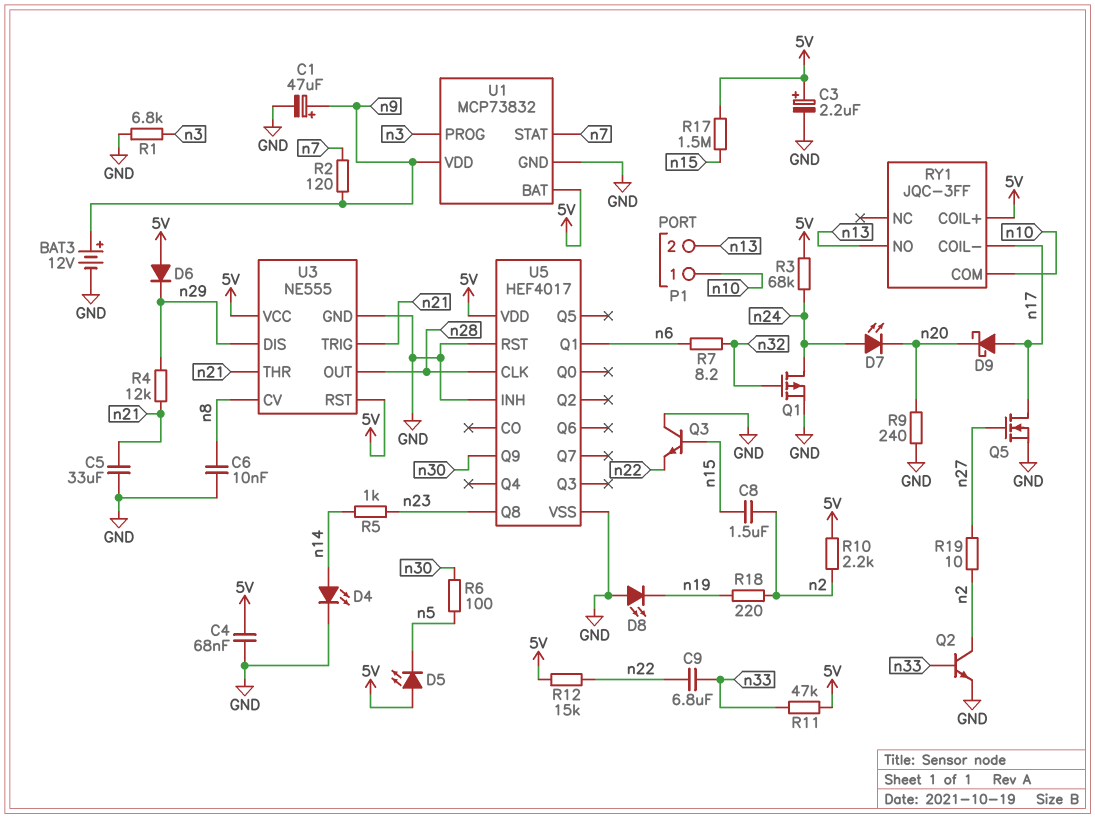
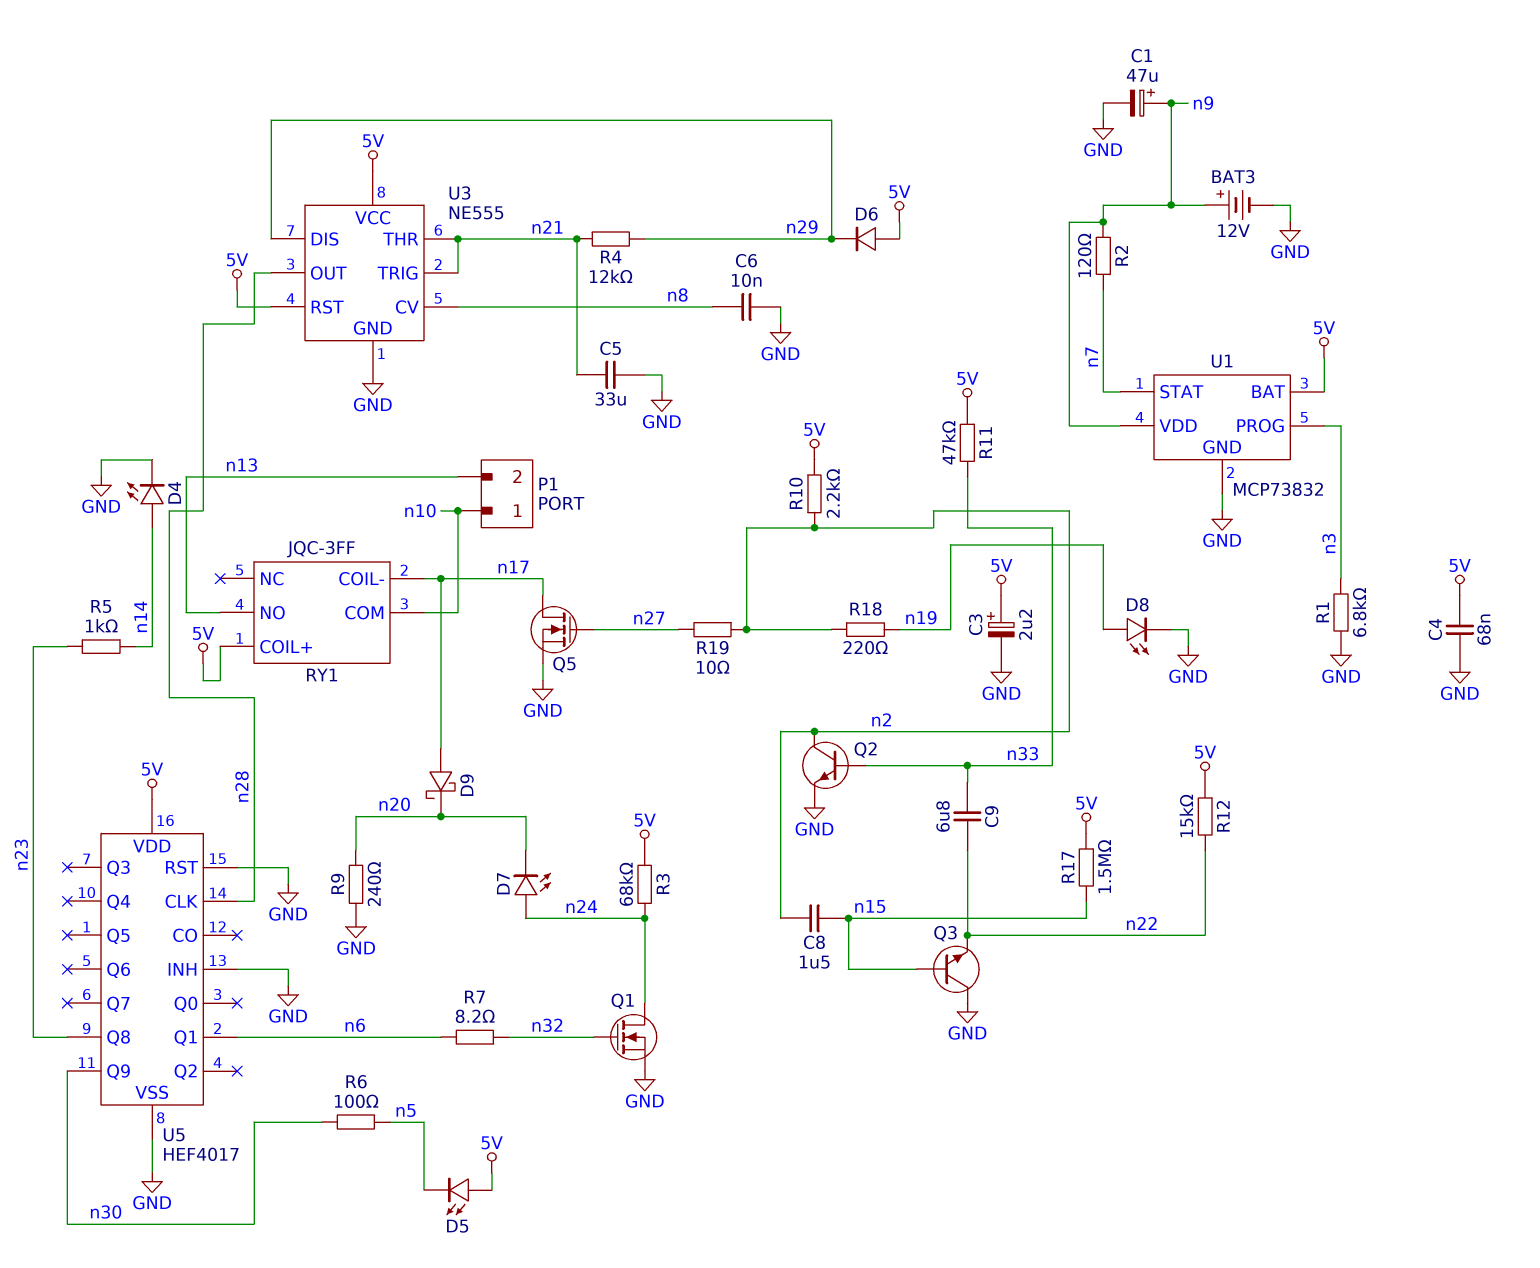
D8: LED (A GND, K n19) -> LED (A n19, K GND)
Q1: PMOS (G n32, D n24, S GND) -> NMOS (G n32, D n24, S GND)

